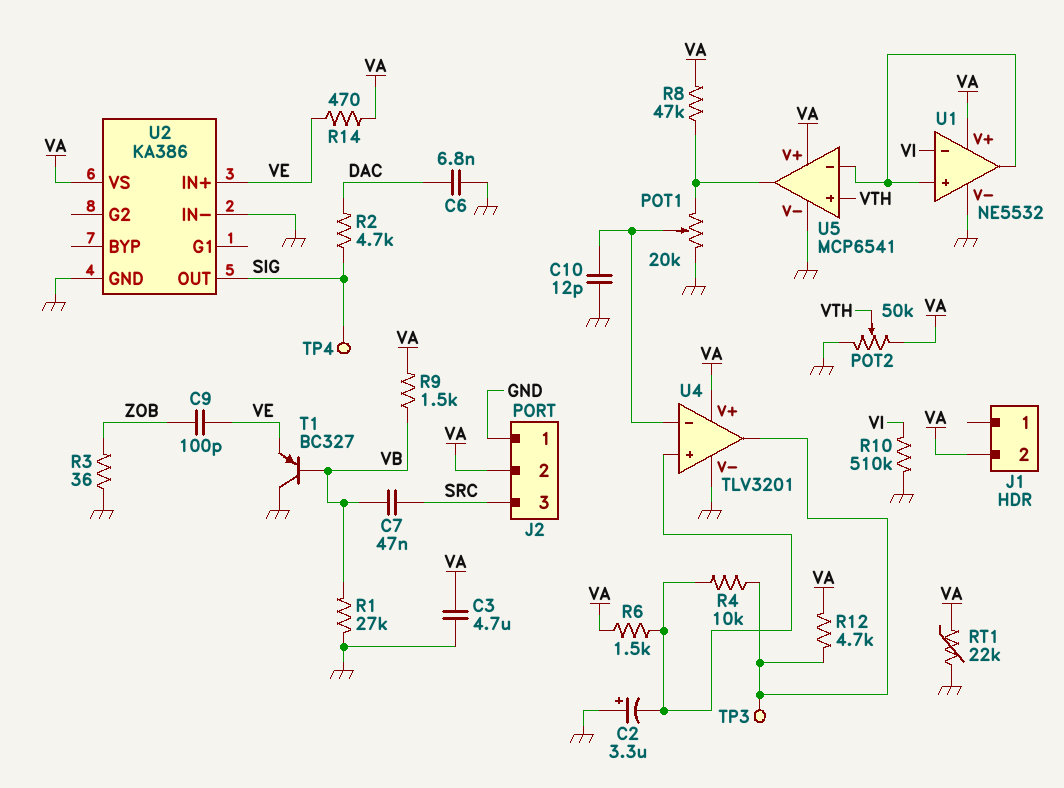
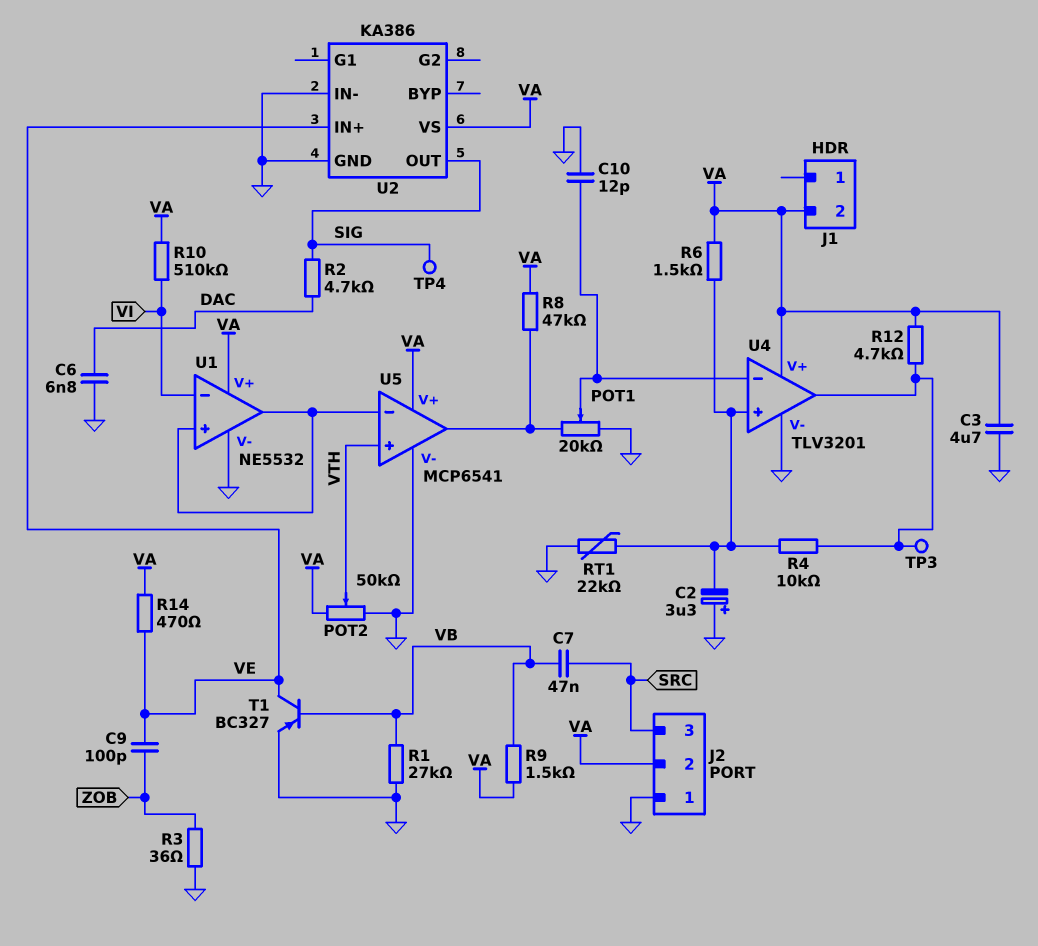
R10: 510k (GND, VI) -> 510k (VA, VI)
RT1: 22k (GND, VA) -> 22k (GND, U4/in+)
T1: PNP BC327 (B VB, C GND, E VE) -> PNP BC327 (B VB, C VE, E GND)

